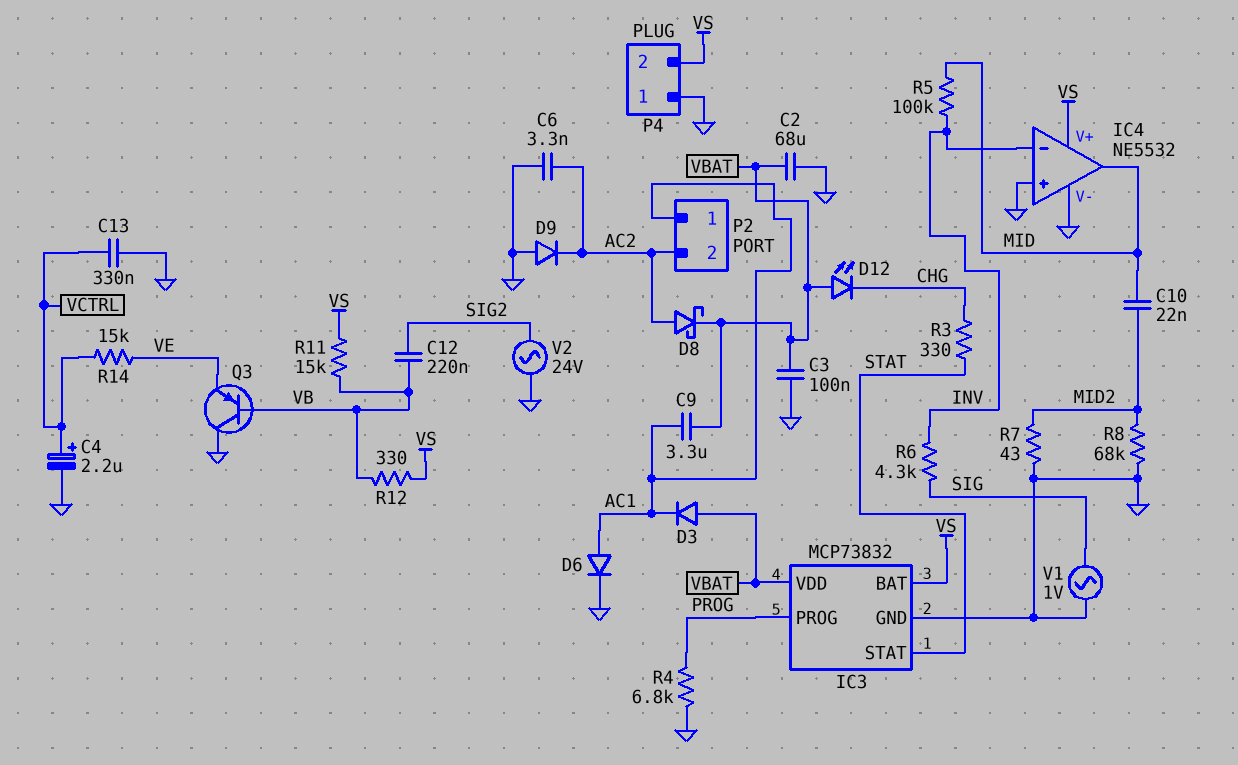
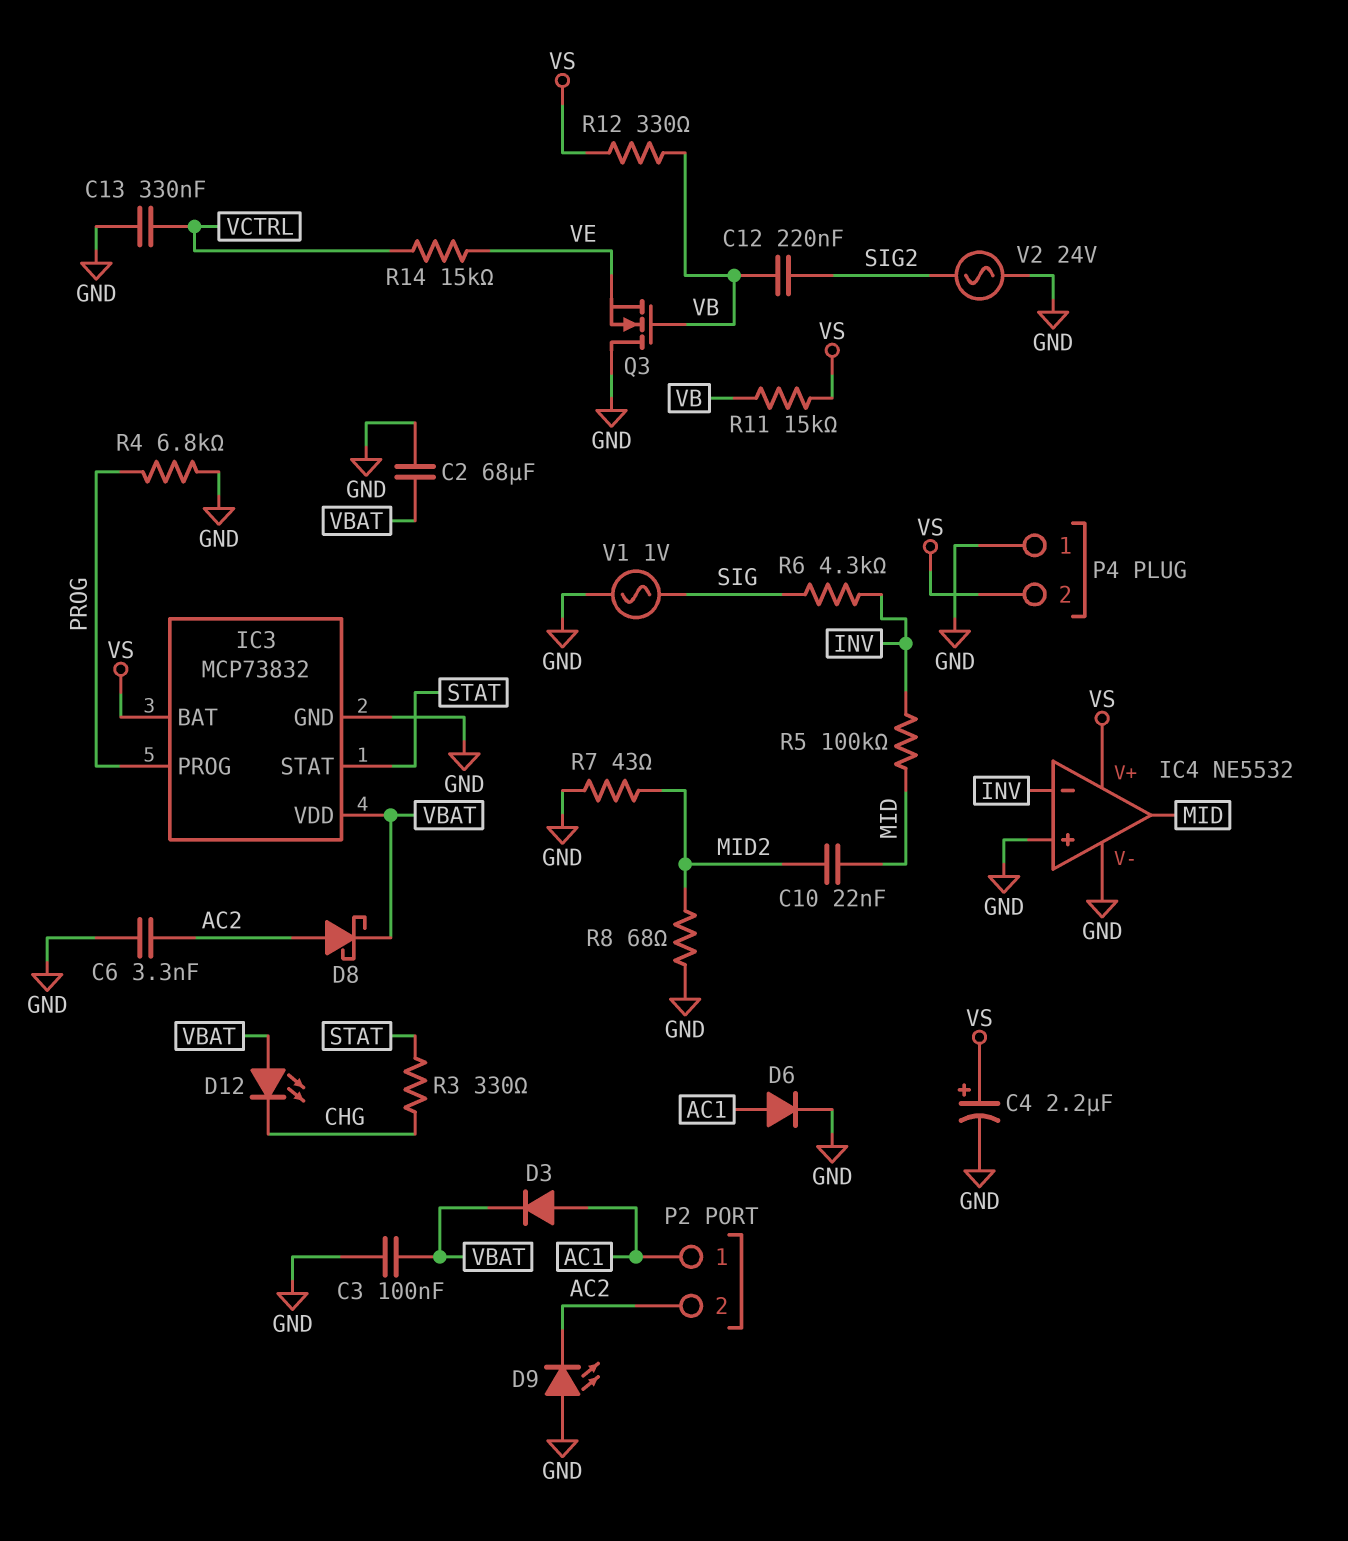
C4: 2.2uF (plus VCTRL, minus GND) -> 2.2uF (plus VS, minus GND)
C9: 3.3uF (AC1, VBAT) -> none
D3: diode (A VBAT, K AC1) -> diode (A AC1, K VBAT)
D9: diode (A GND, K AC2) -> LED (A GND, K AC2)
Q3: PNP (B VB, C GND, E VE) -> NMOS (G VB, D GND, S VE)
R8: 68k (GND, MID2) -> 68 (GND, MID2)

